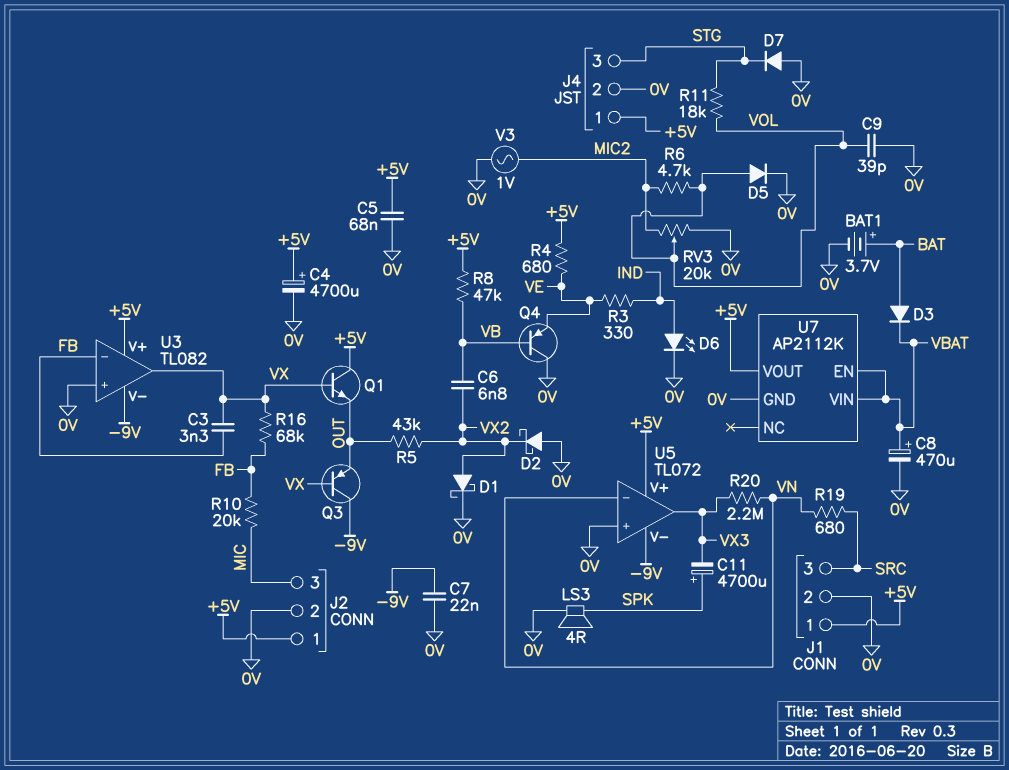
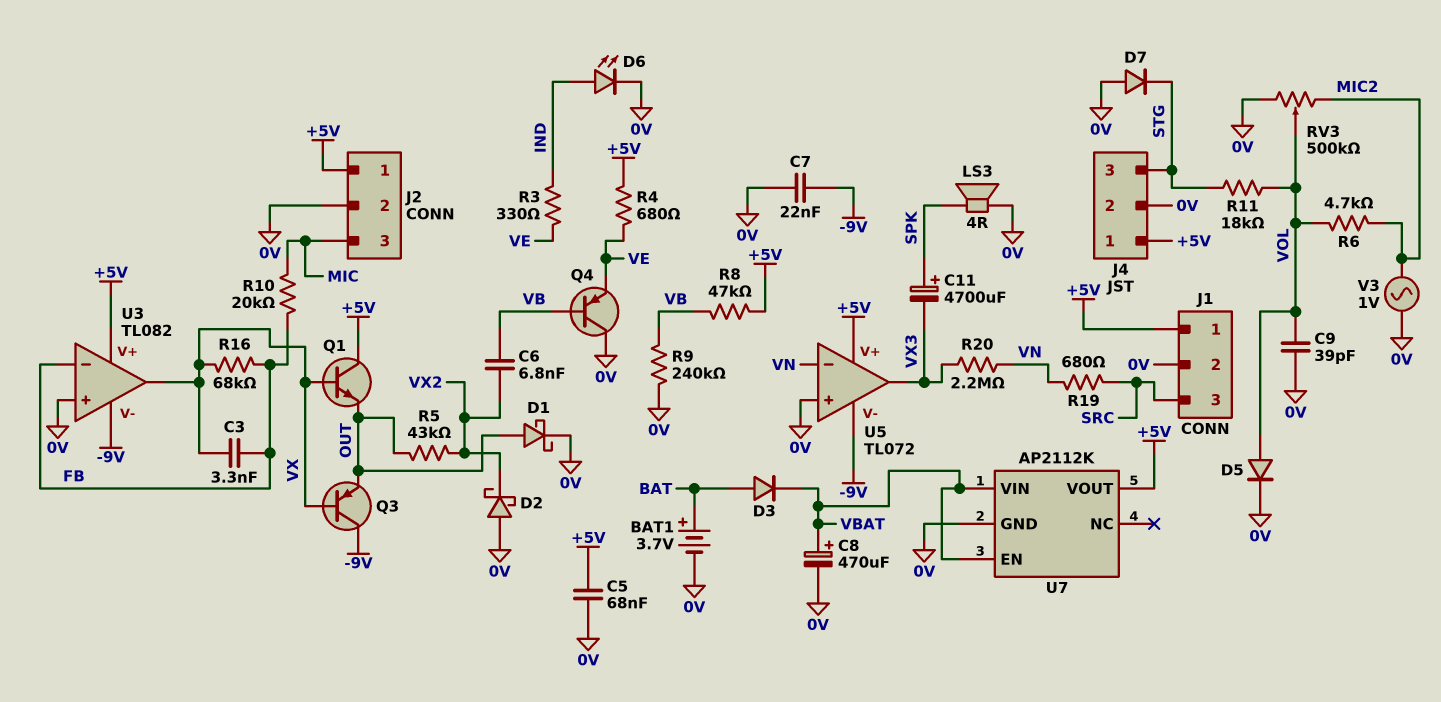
C4: 4700uF (plus +5V, minus 0V) -> none
D1: schottky (A VX2, K 0V) -> schottky (A OUT, K 0V)
R9: none -> 240k (0V, VB)
RV3: 20k (0V, MIC2, wiper VOL) -> 500k (0V, MIC2, wiper VOL)

